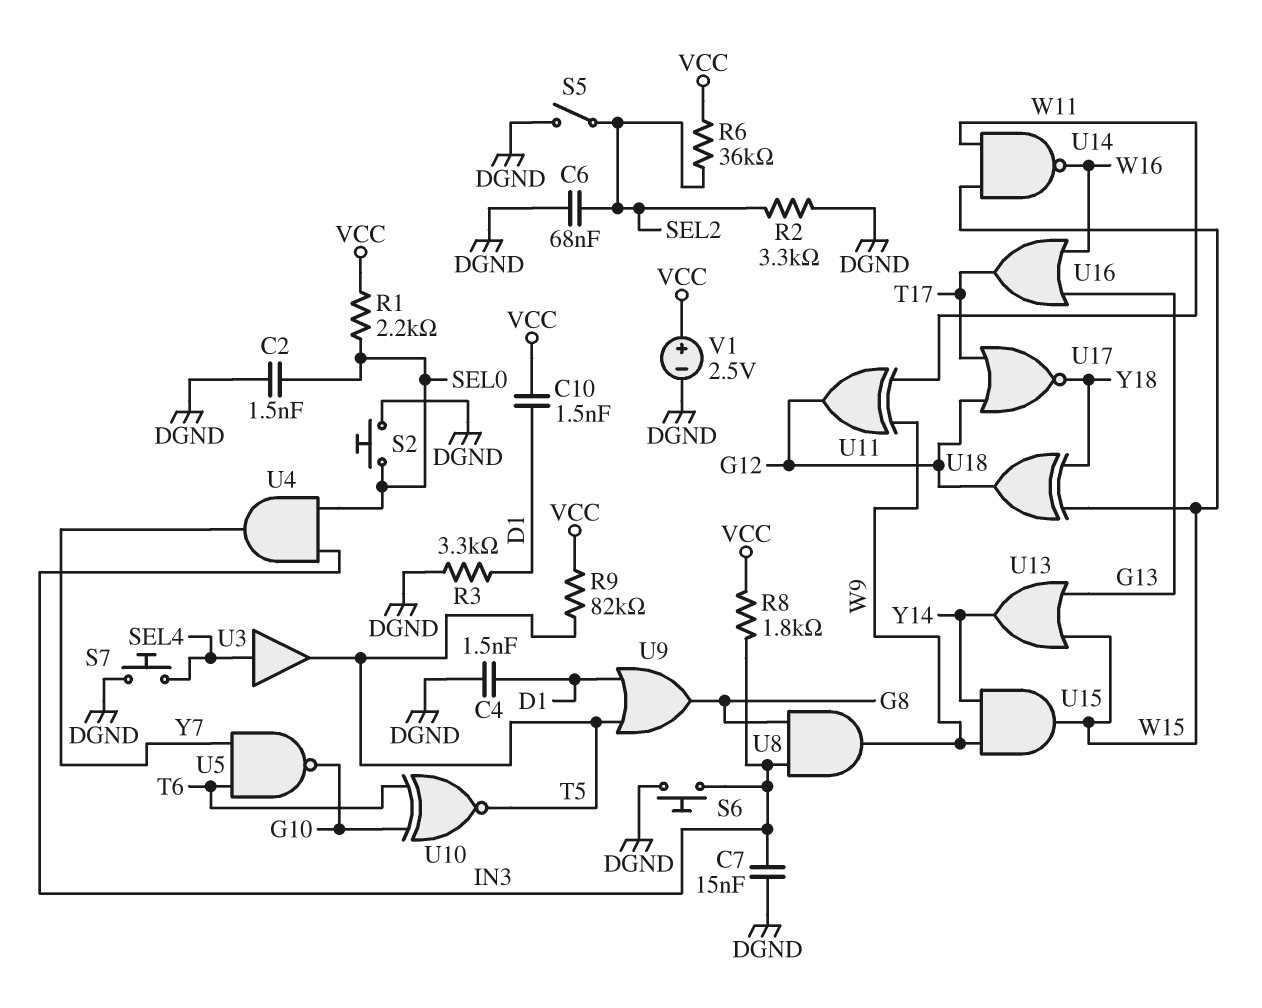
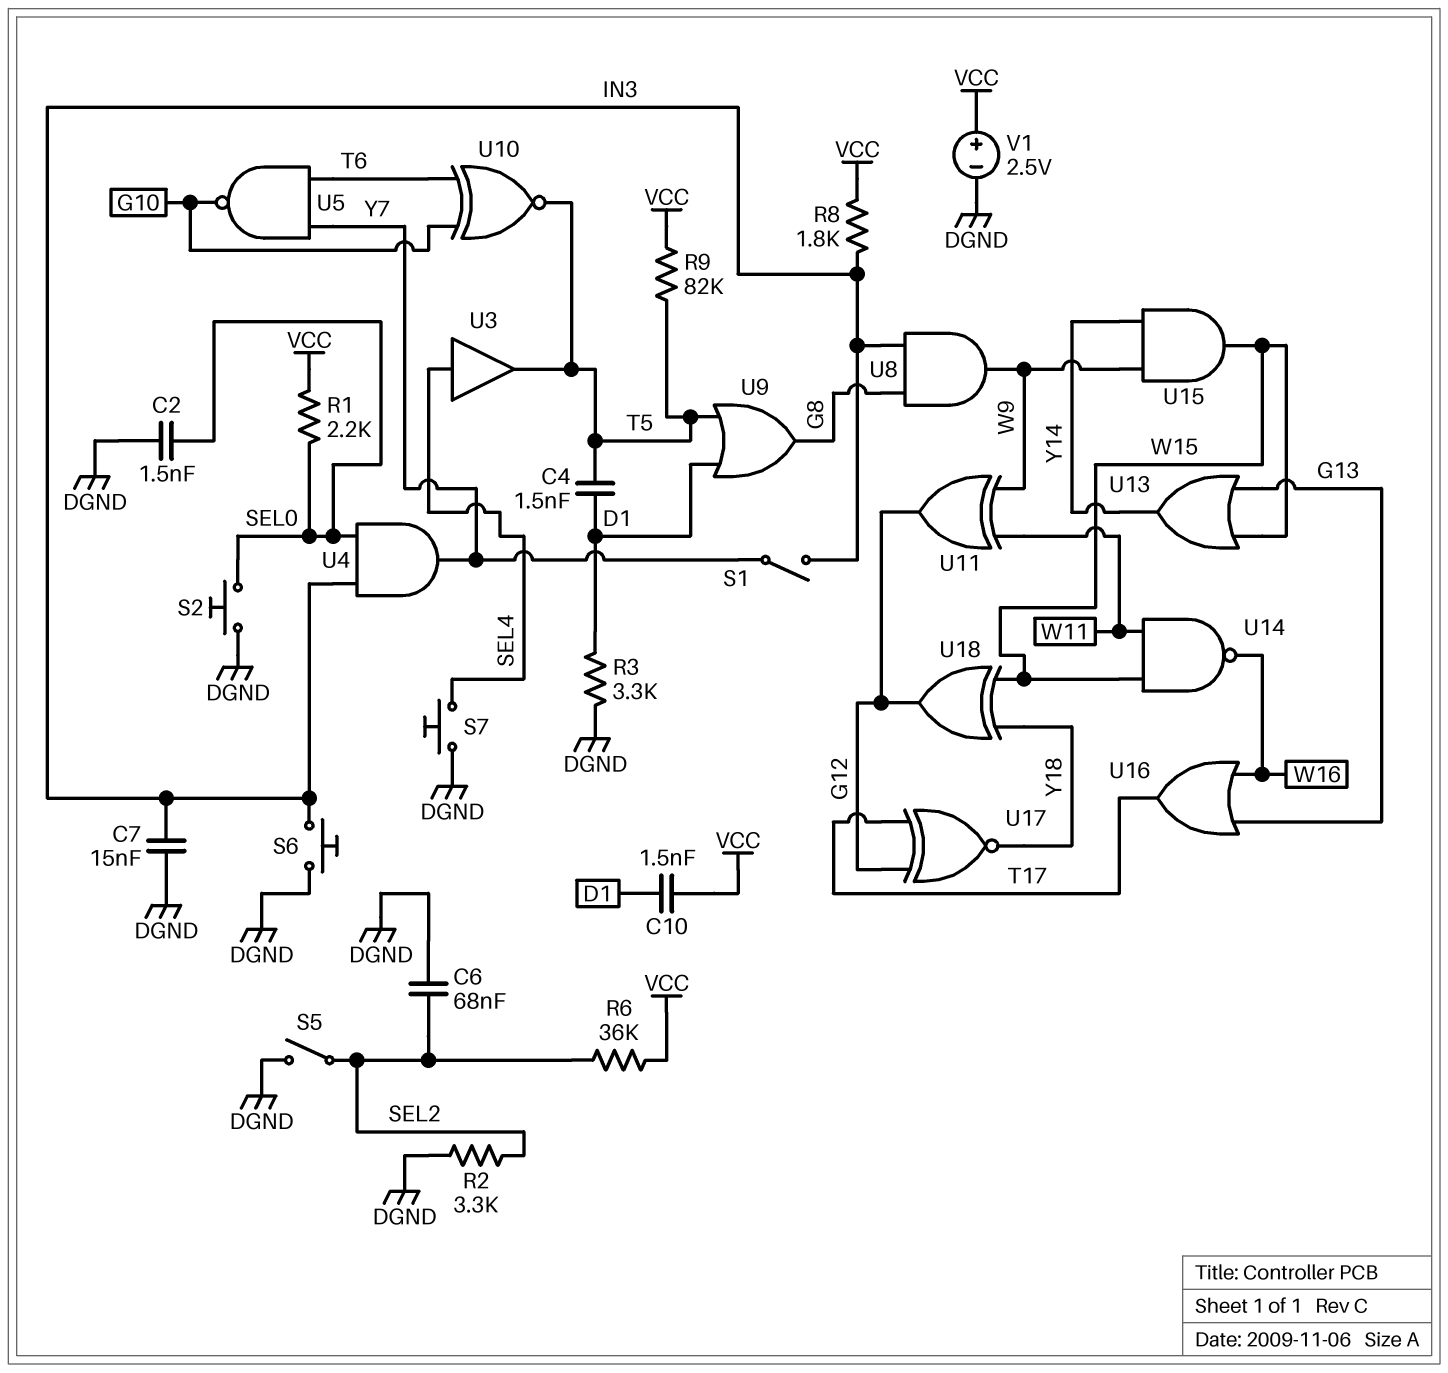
C4: 1.5nF (D1, DGND) -> 1.5nF (D1, T5)
S1: none -> switch (IN3, Y7)
U17: NOR (in G12, in T17, out Y18) -> XNOR (in G12, in T17, out Y18)

